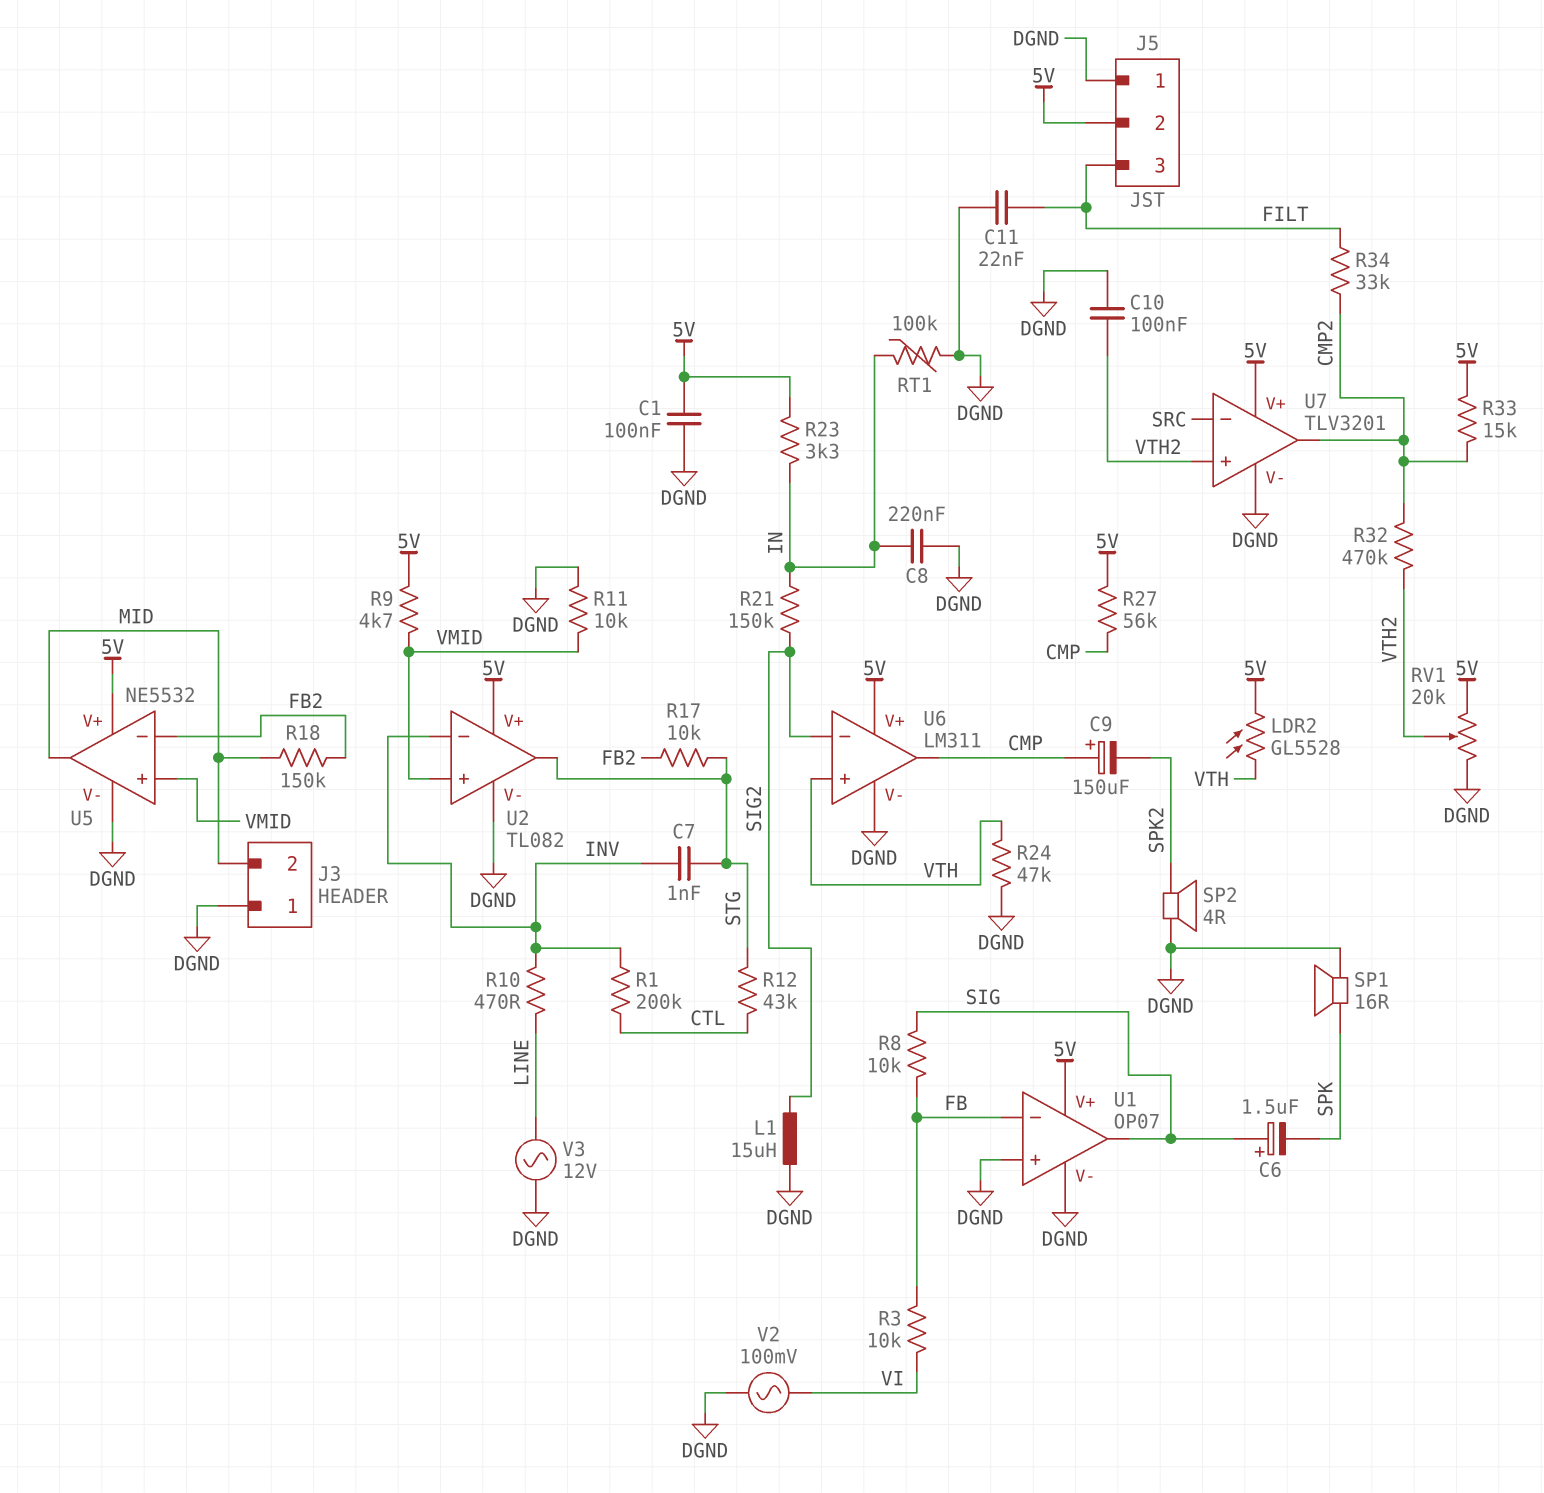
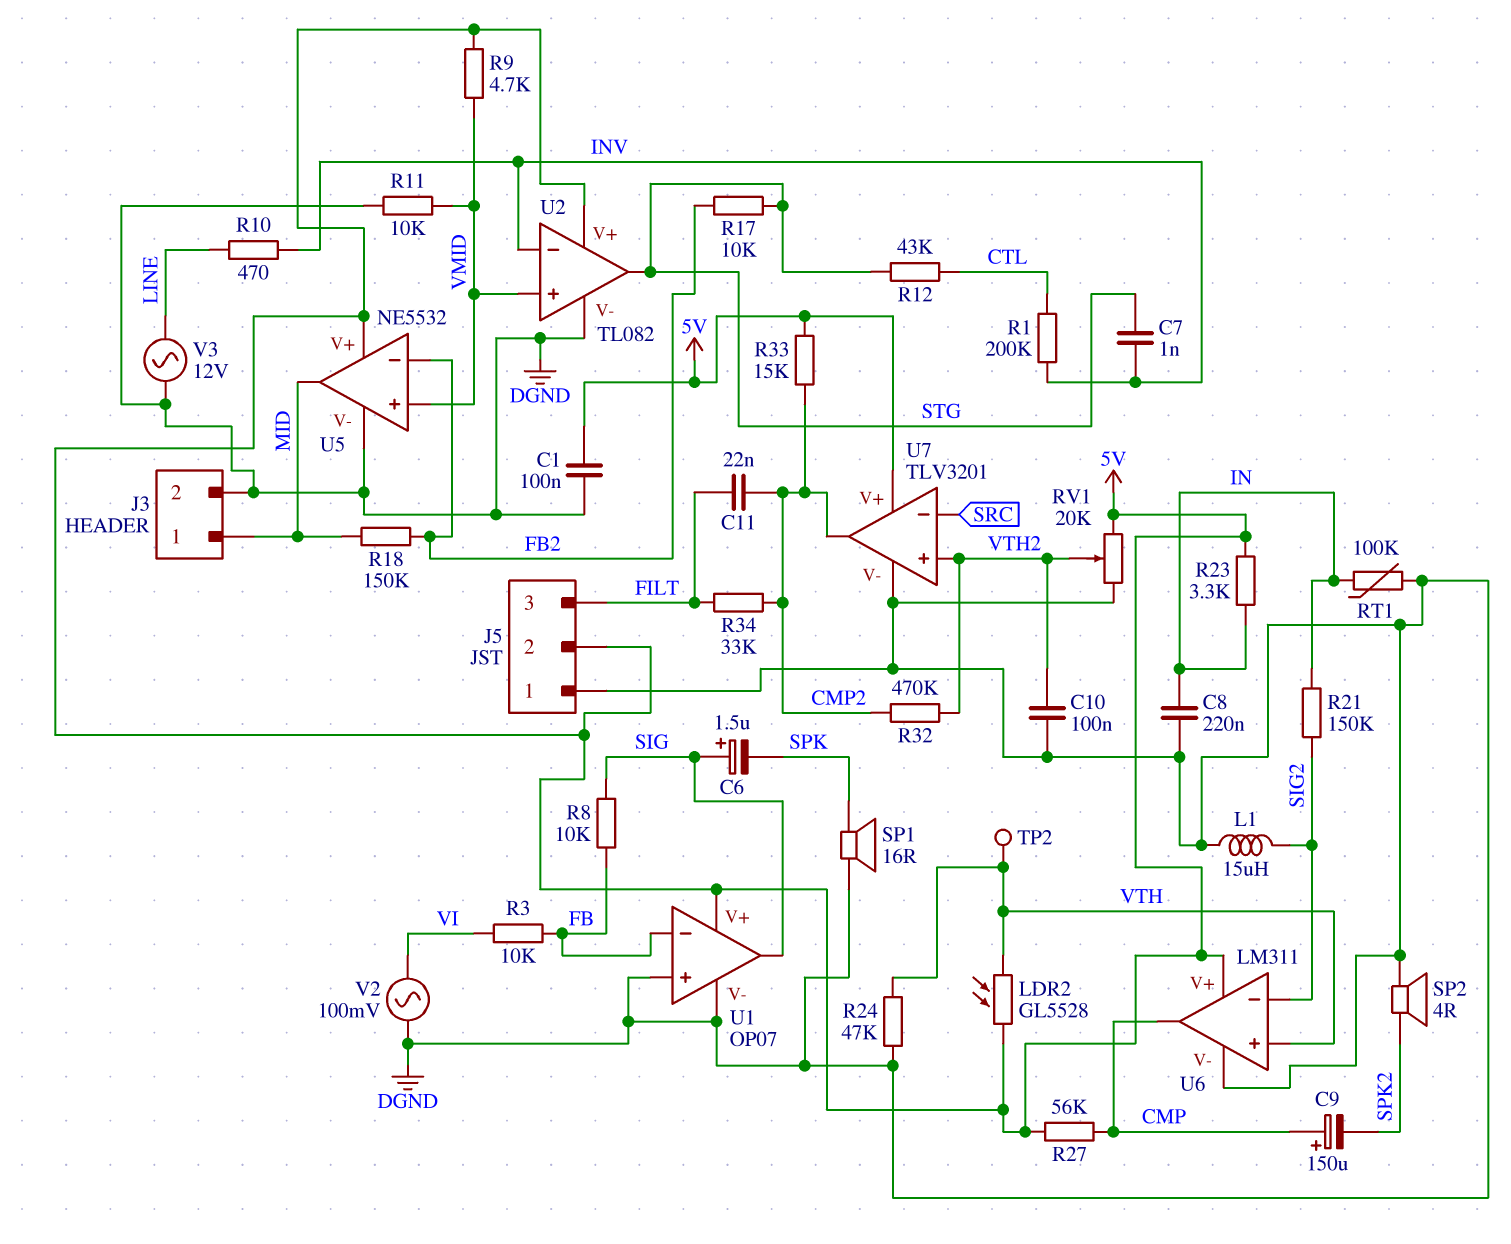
C11: 22nF (DGND, FILT) -> 22nF (CMP2, FILT)
J3 pin 1: DGND -> MID
J3 pin 2: MID -> DGND
TP2: none -> test point (VTH)

